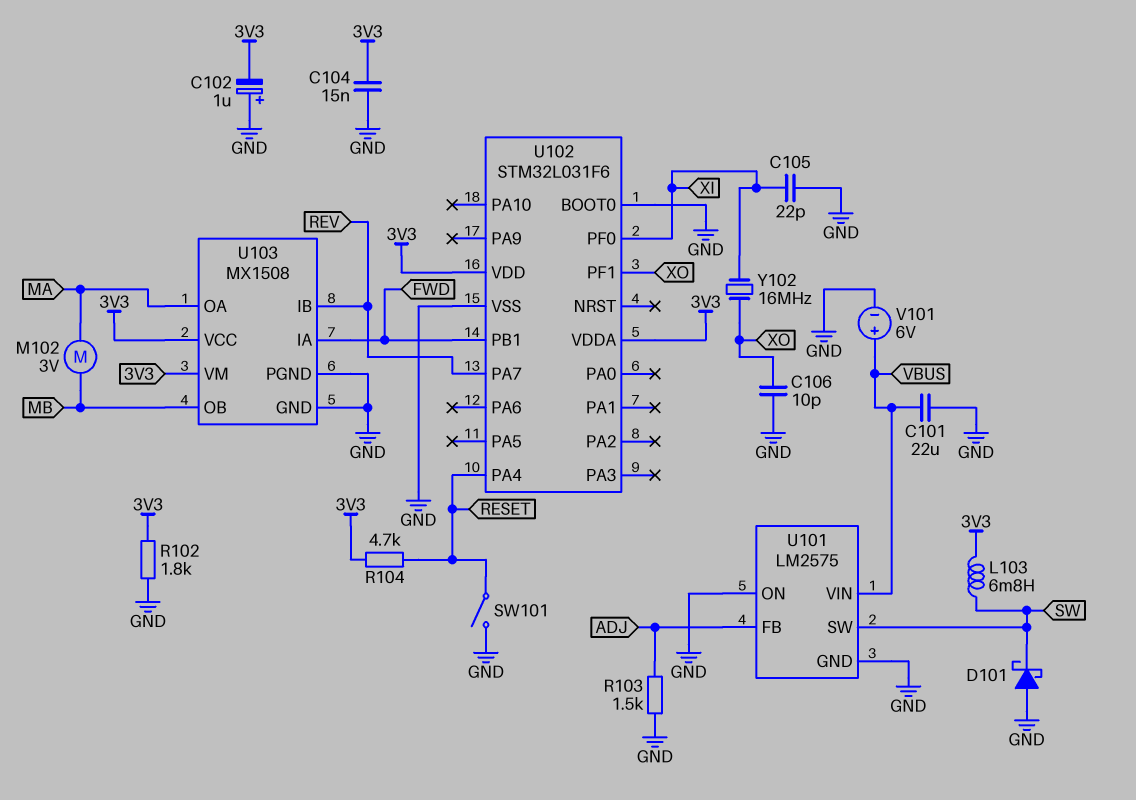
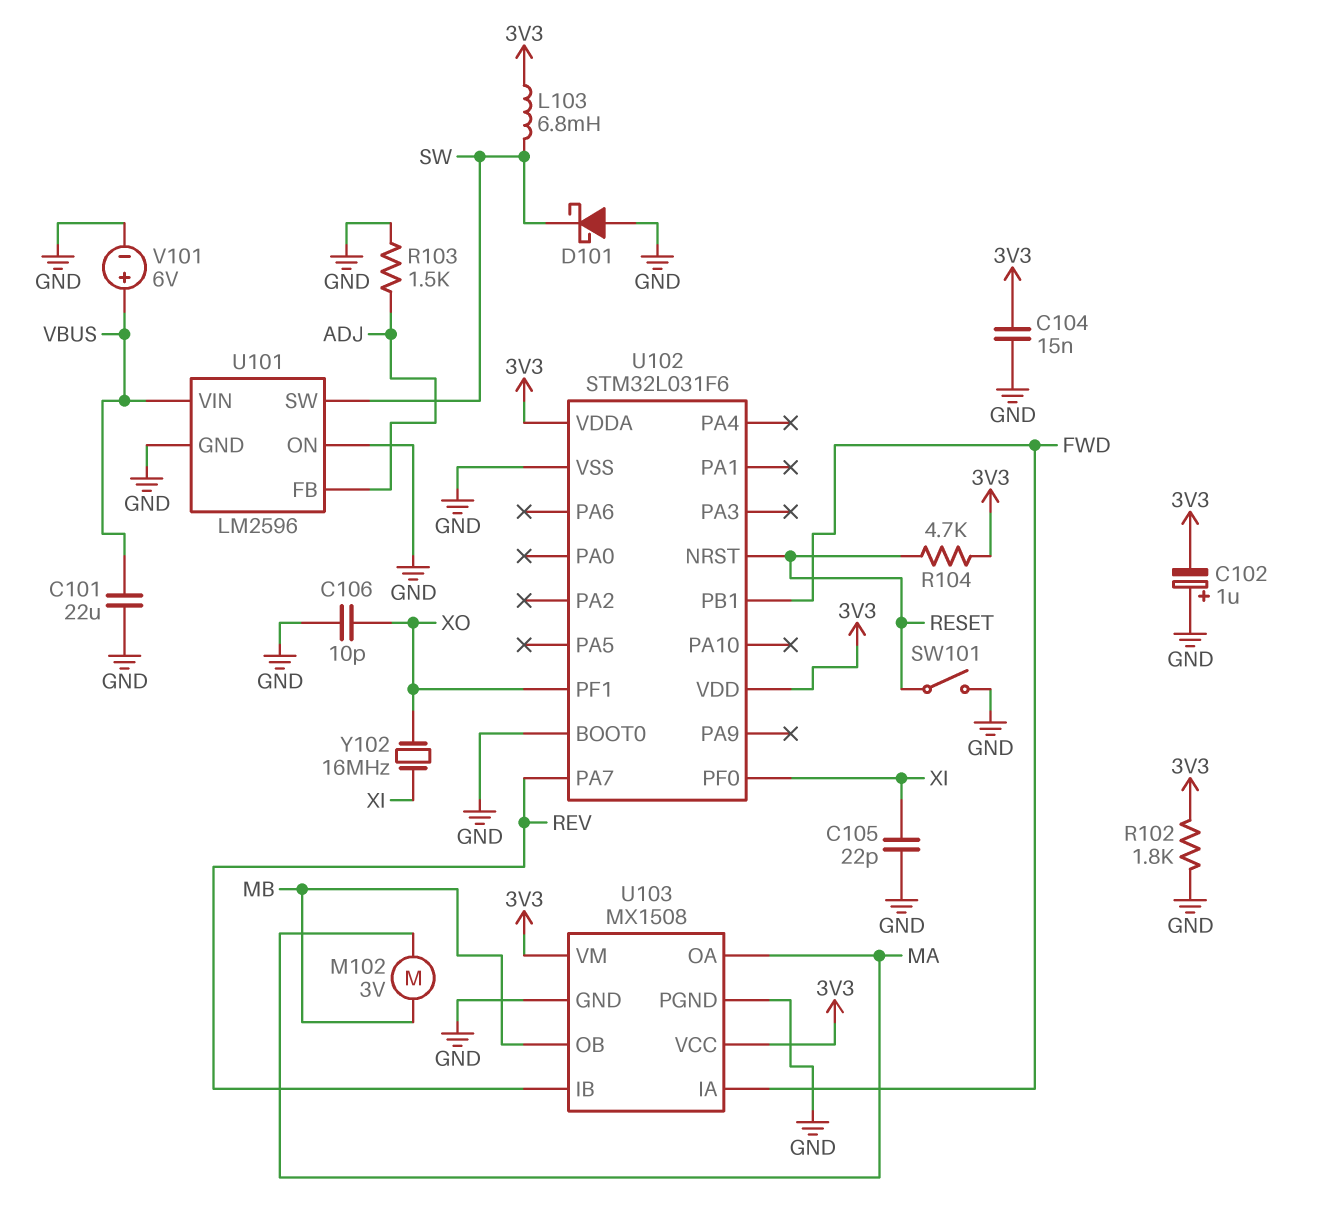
U101: LM2575 -> LM2596
U102 pin NRST: none -> RESET
U102 pin PA4: RESET -> none

